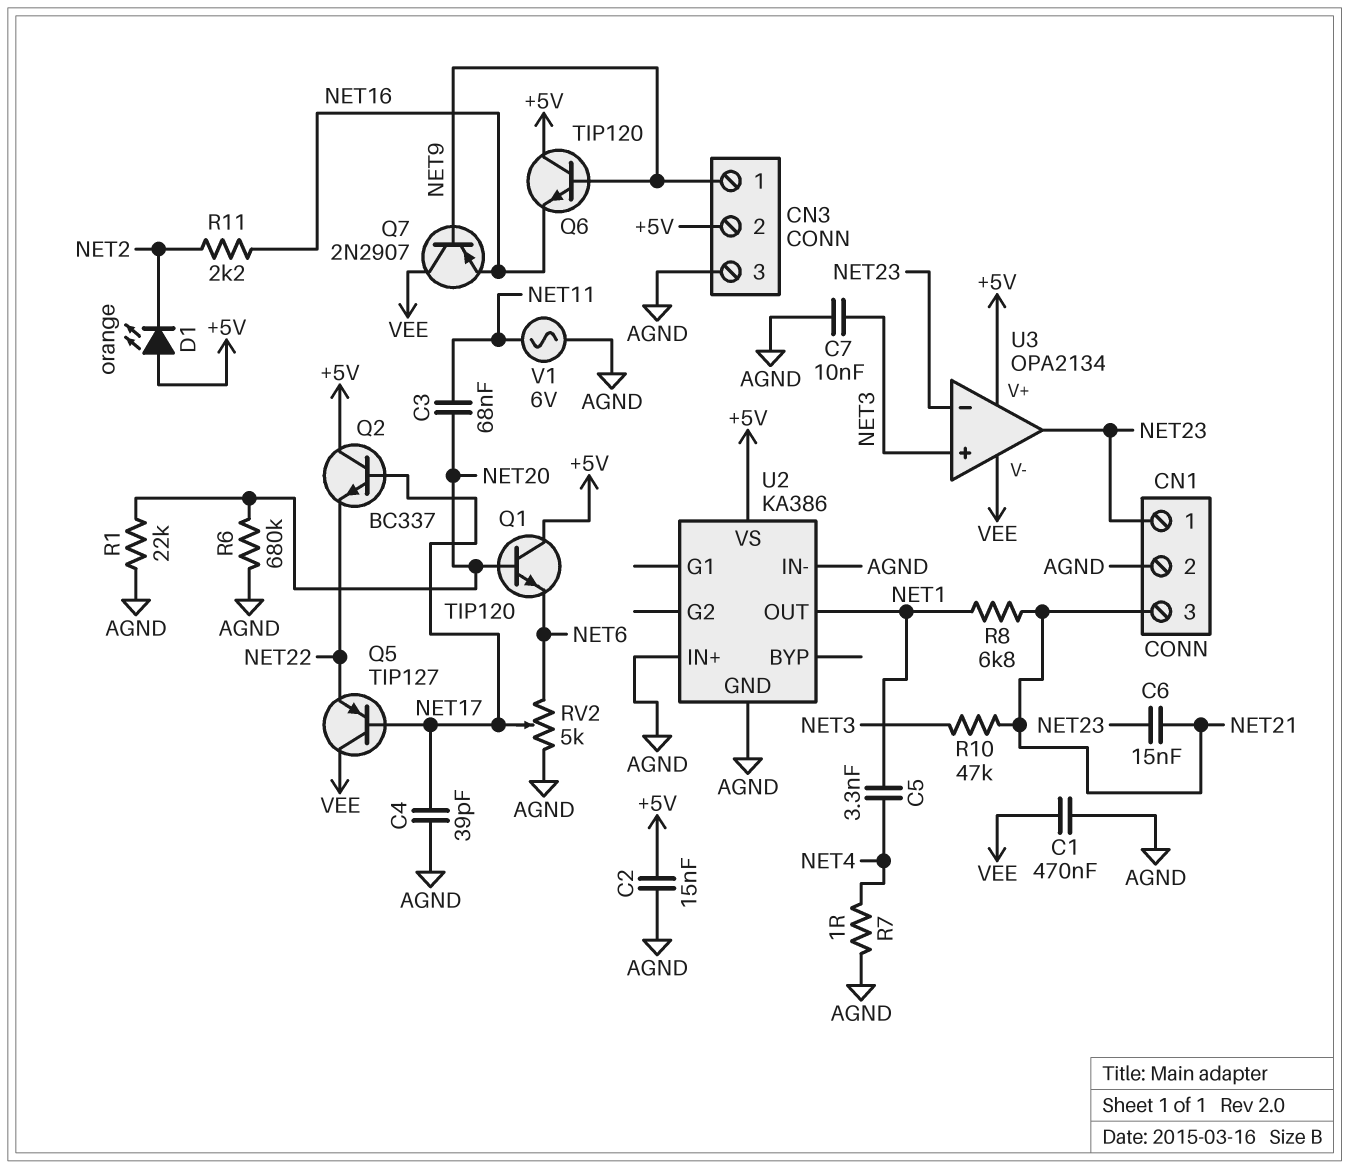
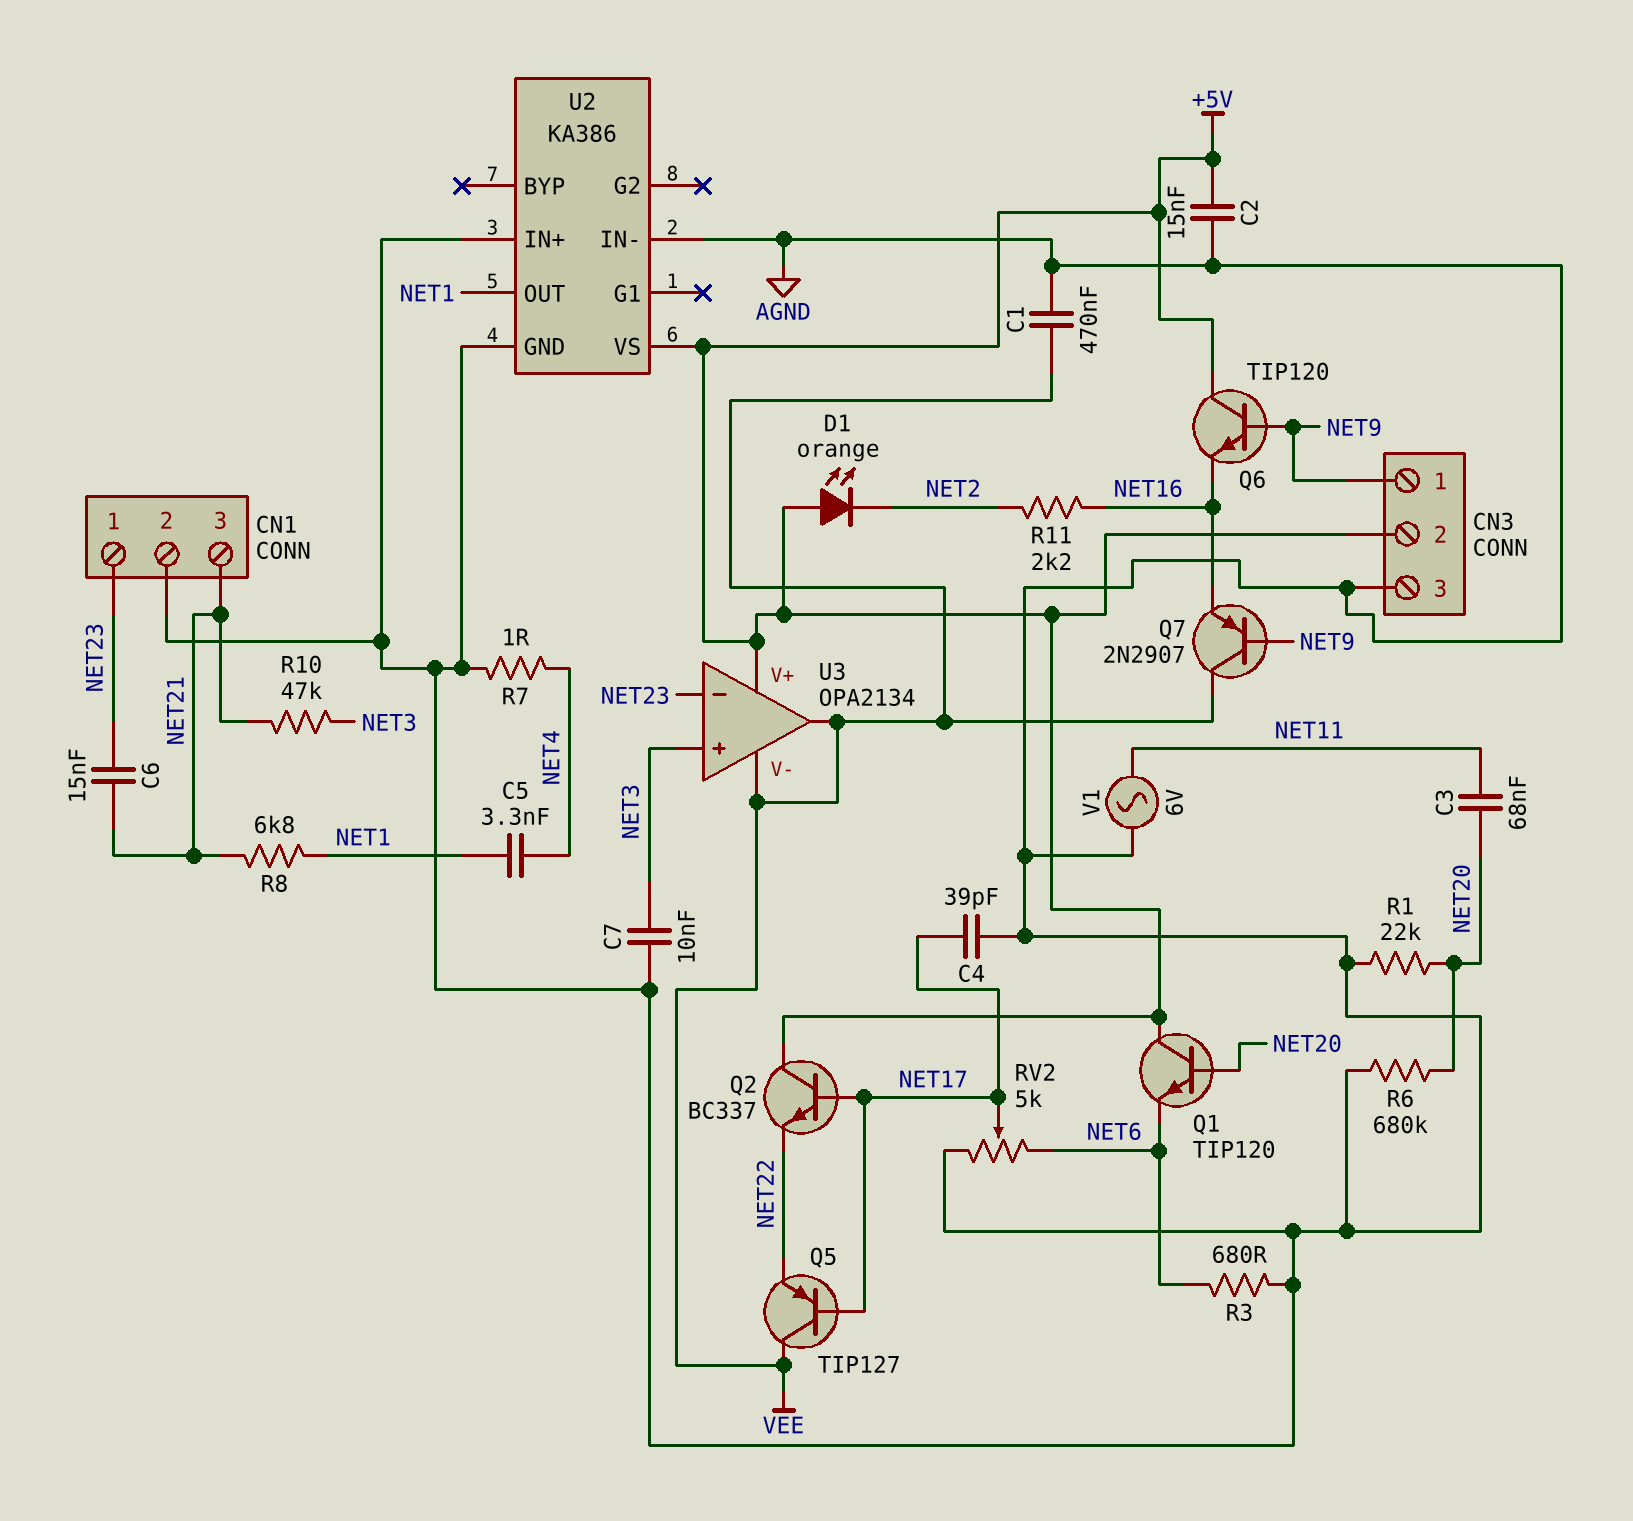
R3: none -> 680 (AGND, NET6)
U3 pin out: NET23 -> VEE

